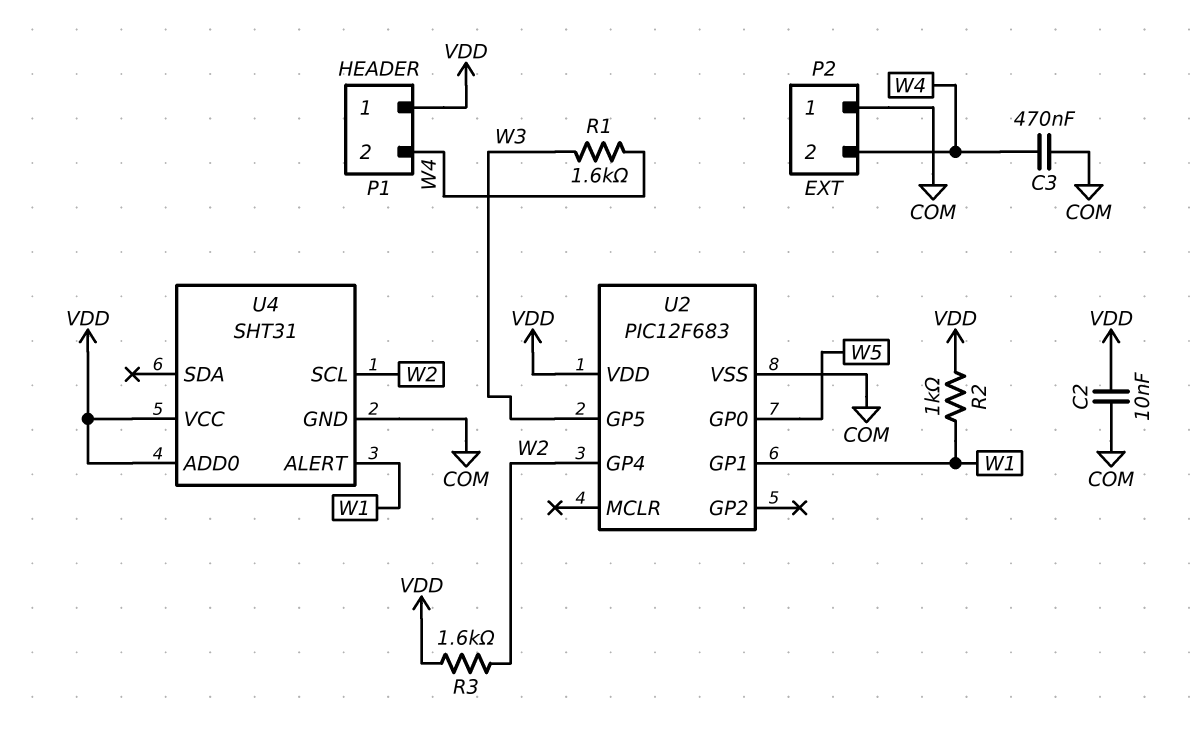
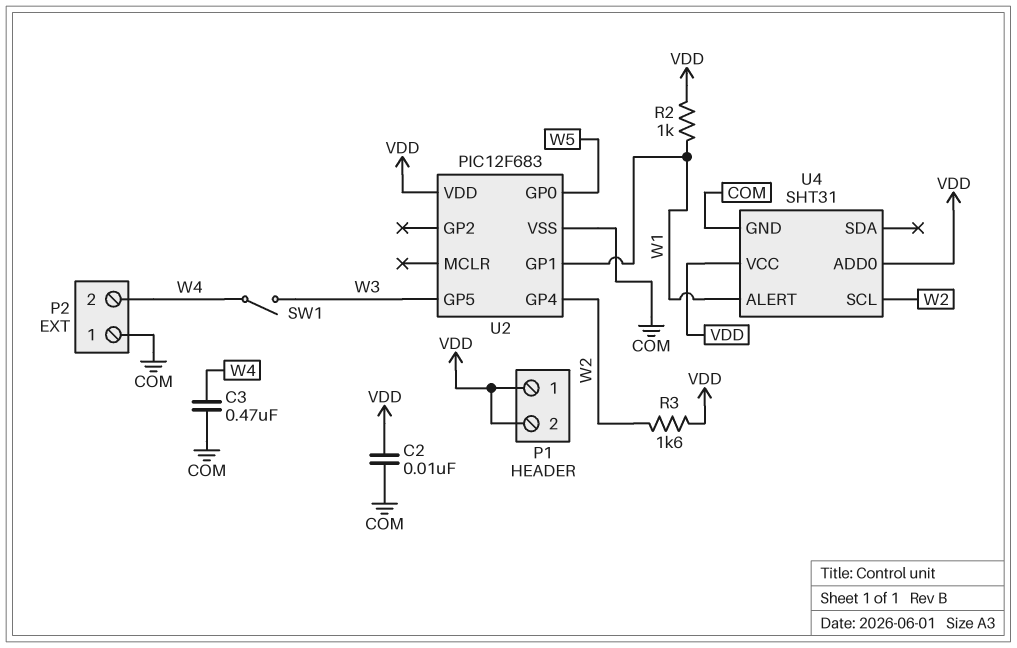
P1 pin 2: W4 -> VDD
R1: 1.6k (W3, W4) -> none
SW1: none -> switch (W3, W4)

